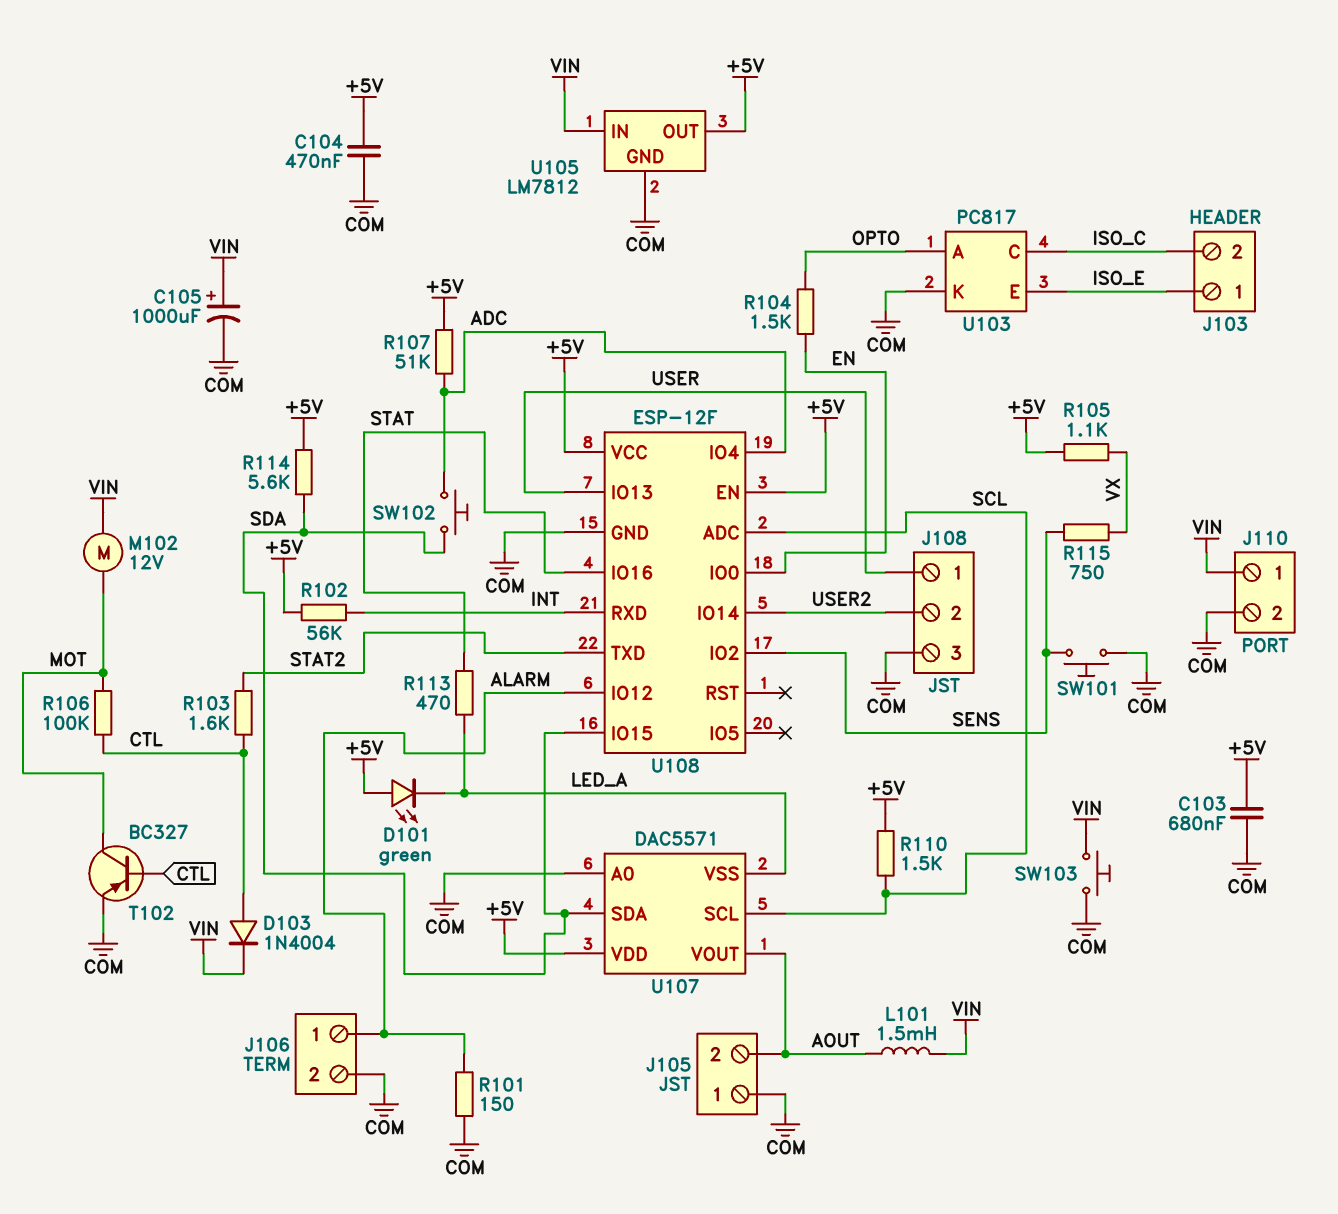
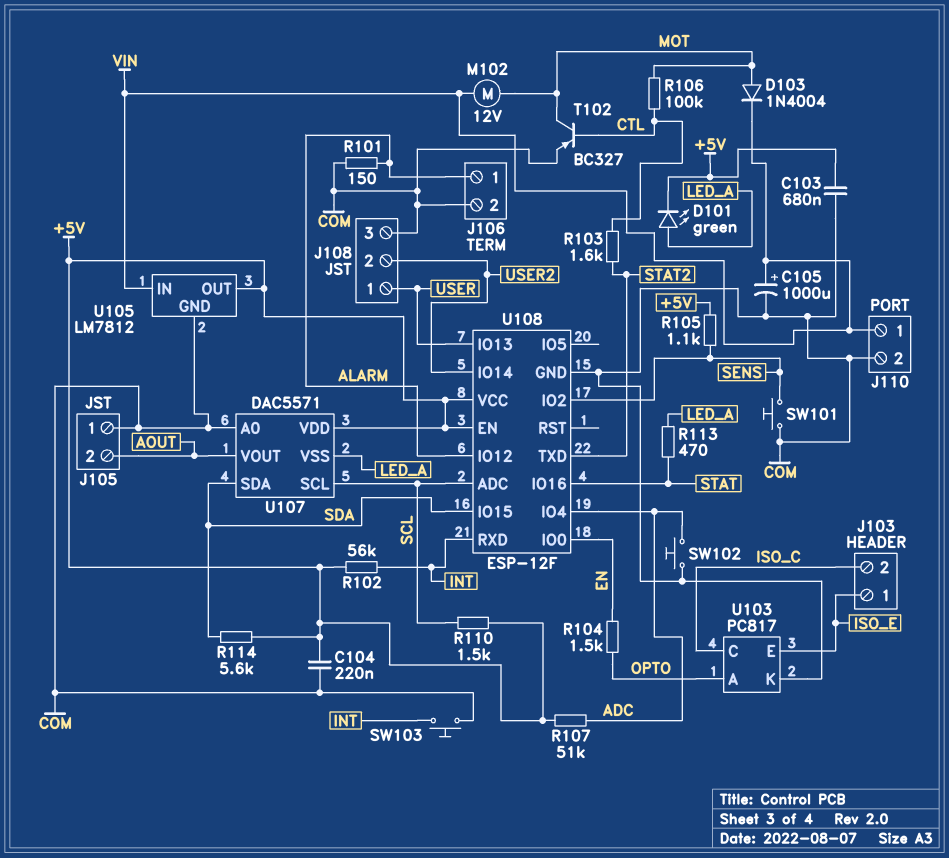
C104: 470nF (+5V, COM) -> 220nF (+5V, COM)
D101: LED green (A +5V, K LED_A) -> LED green (A LED_A, K +5V)
D103: diode 1N4004 (A CTL, K VIN) -> diode 1N4004 (A MOT, K VIN)
L101: 1.5mH (AOUT, VIN) -> none
R105: 1.1k (+5V, VX) -> 1.1k (+5V, SENS)
R115: 750 (SENS, VX) -> none
SW102: button (ADC, SDA) -> button (ADC, COM)
SW103: button (COM, VIN) -> button (COM, INT)

